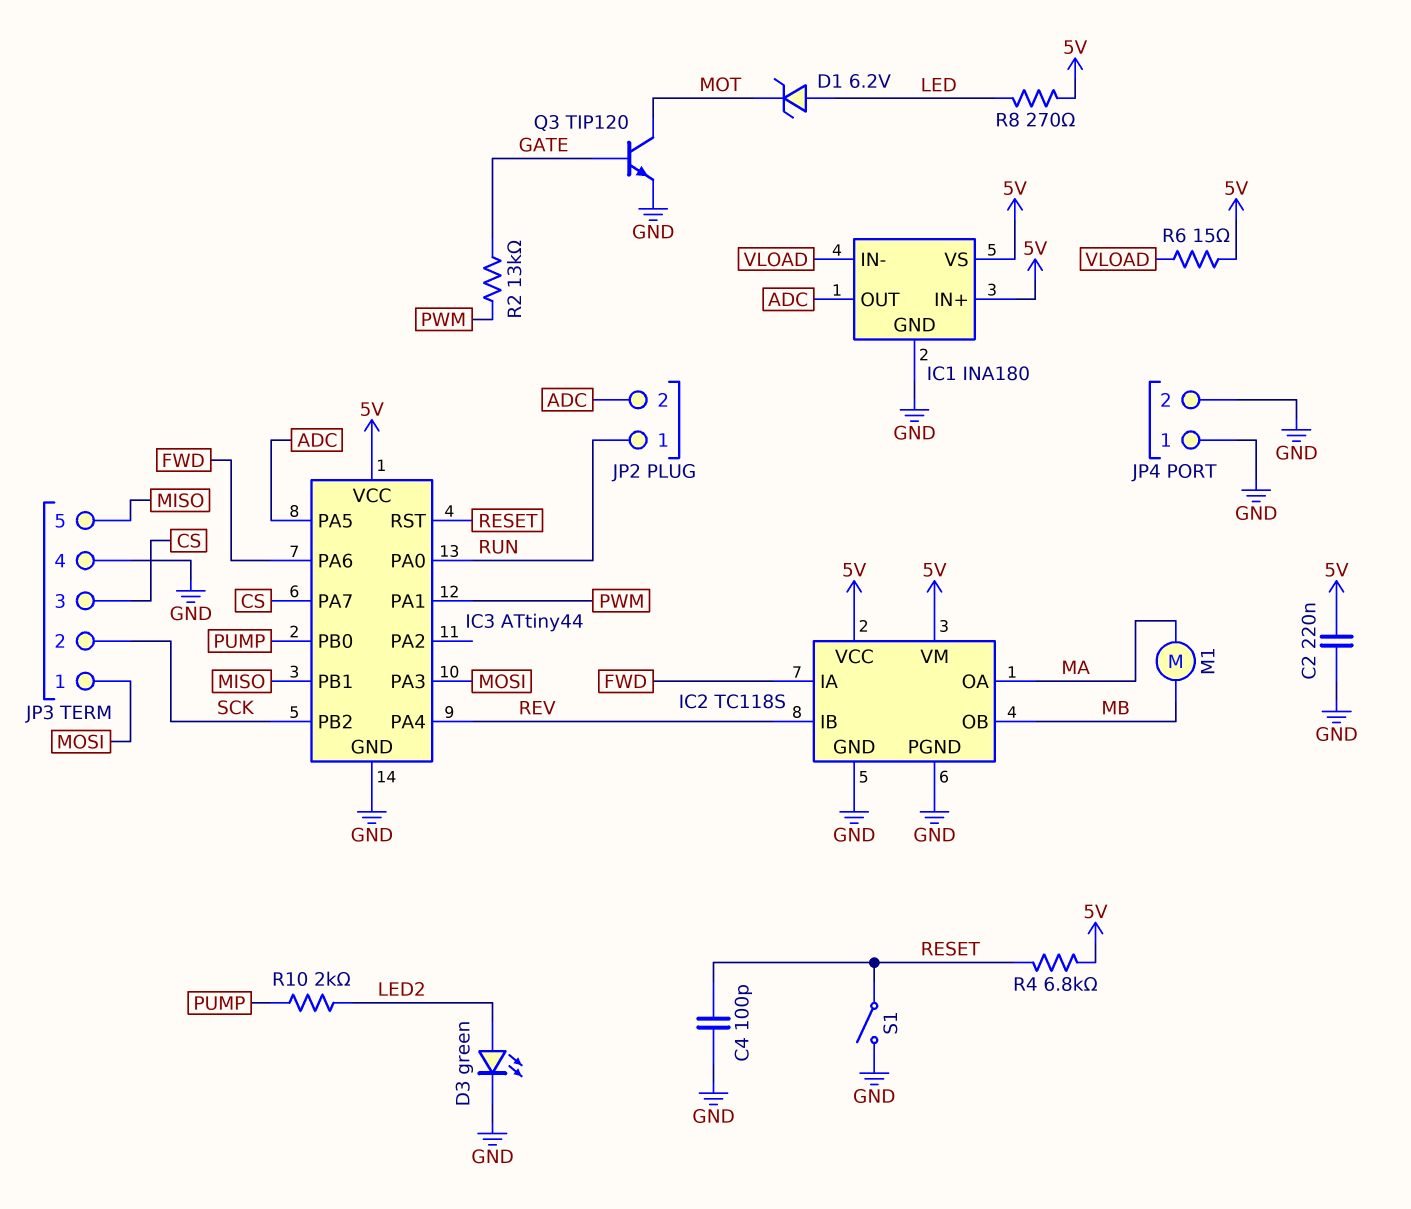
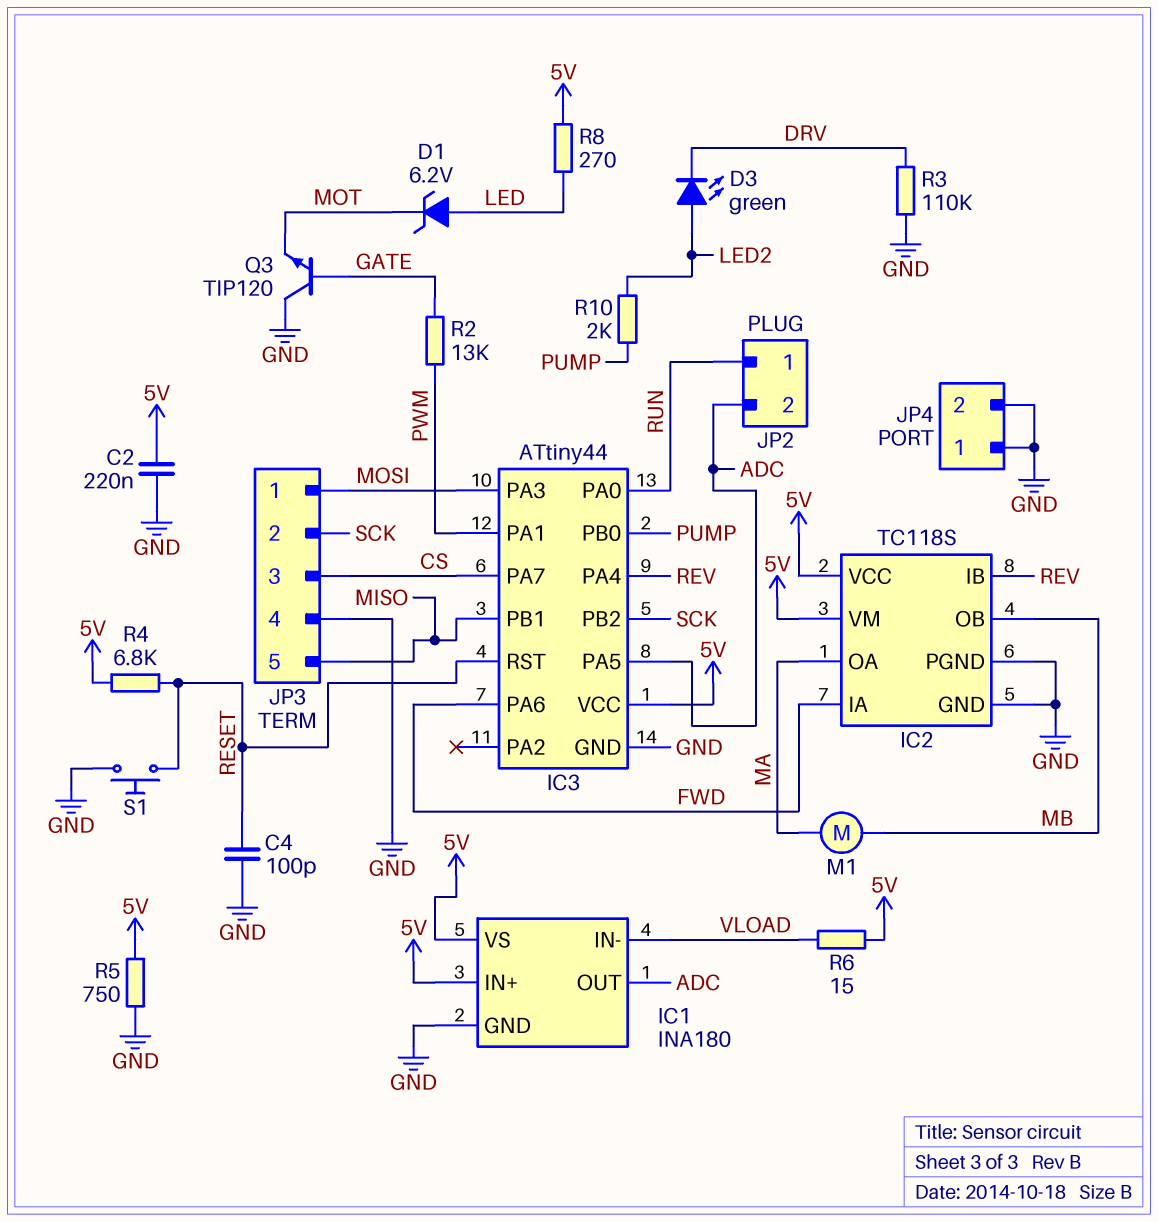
D3: LED green (A LED2, K GND) -> LED green (A LED2, K DRV)
Q3: NPN TIP120 (B GATE, C MOT, E GND) -> NPN TIP120 (B GATE, C GND, E MOT)
R3: none -> 110k (DRV, GND)
R5: none -> 750 (5V, GND)
S1: switch (GND, RESET) -> button (GND, RESET)

